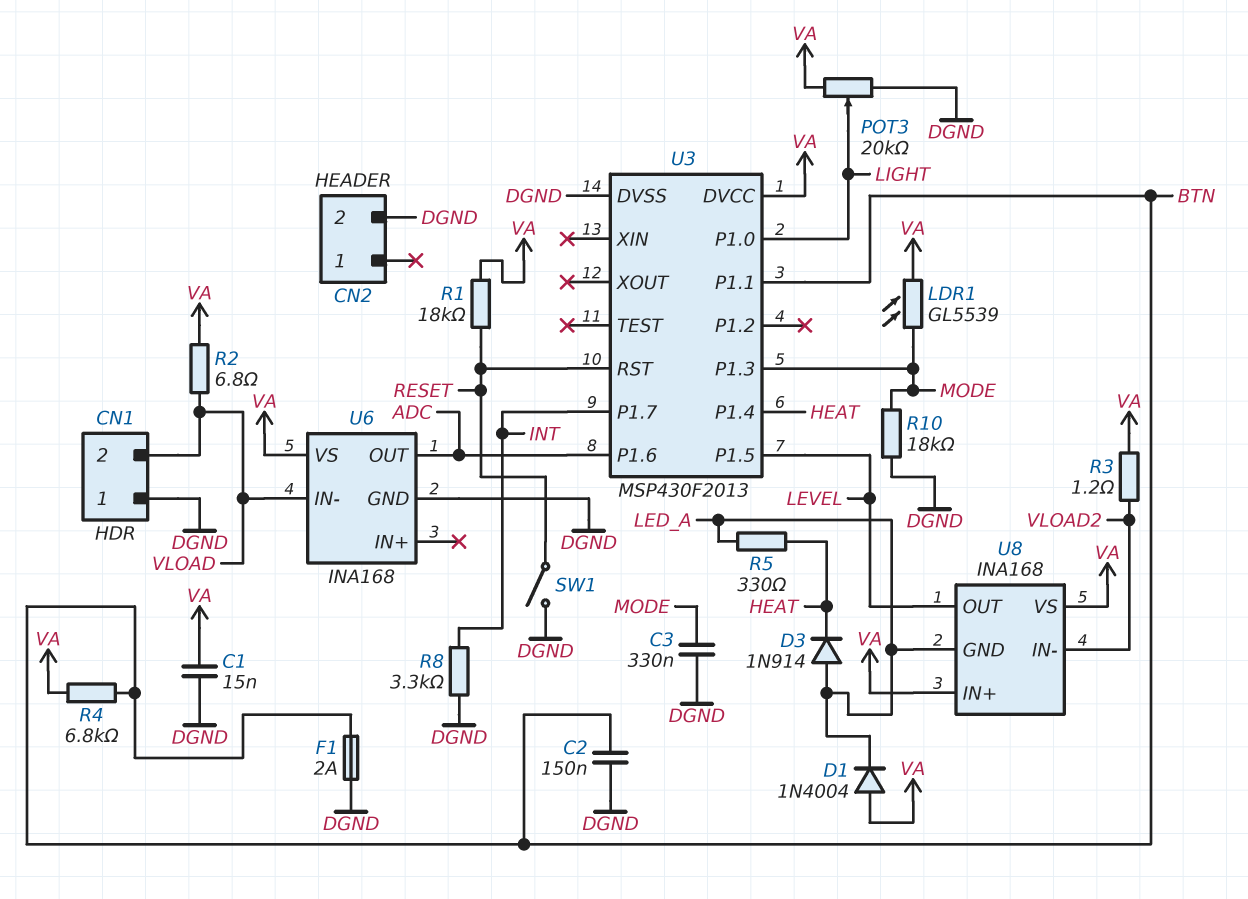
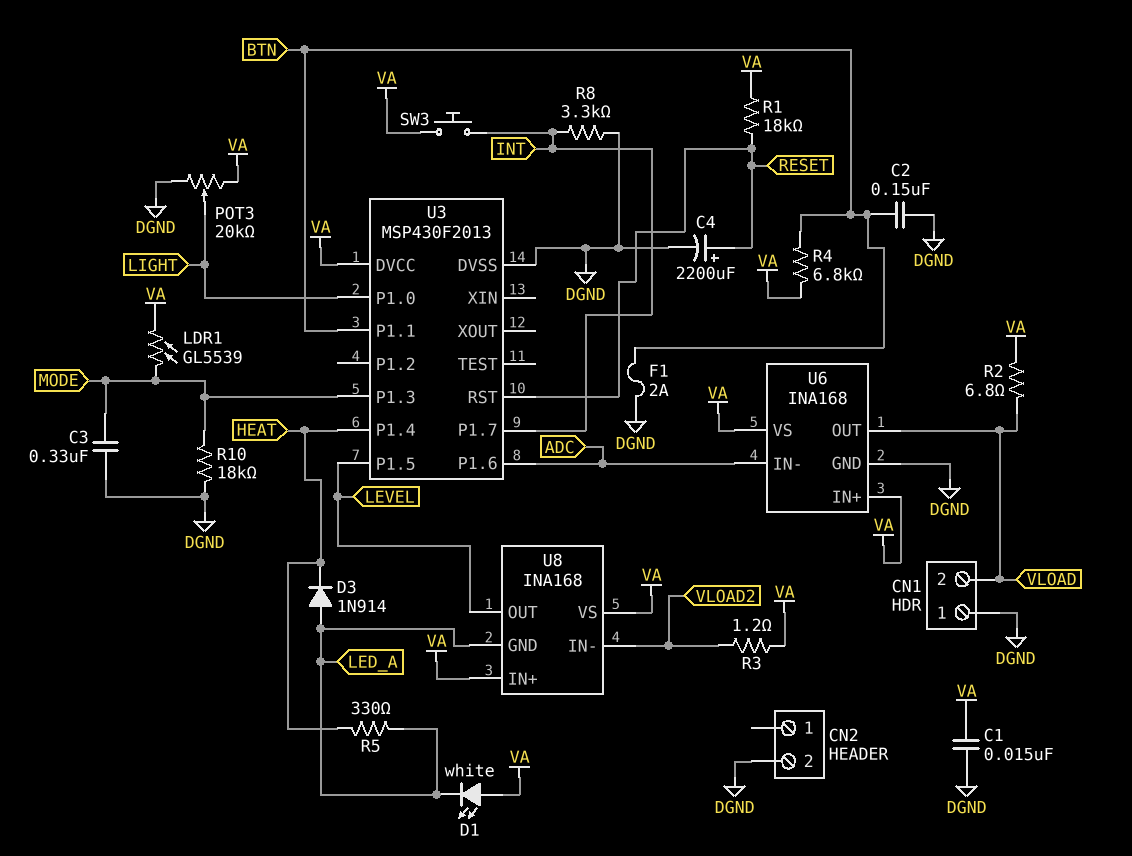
C4: none -> 2200uF (plus RESET, minus DGND)
D1: diode 1N4004 (A VA, K LED_A) -> LED white (A VA, K LED_A)
SW1: switch (DGND, RESET) -> none
SW3: none -> button (INT, VA)
U6 pin IN+: none -> VA
U6 pin IN-: VLOAD -> ADC
U6 pin OUT: ADC -> VLOAD

